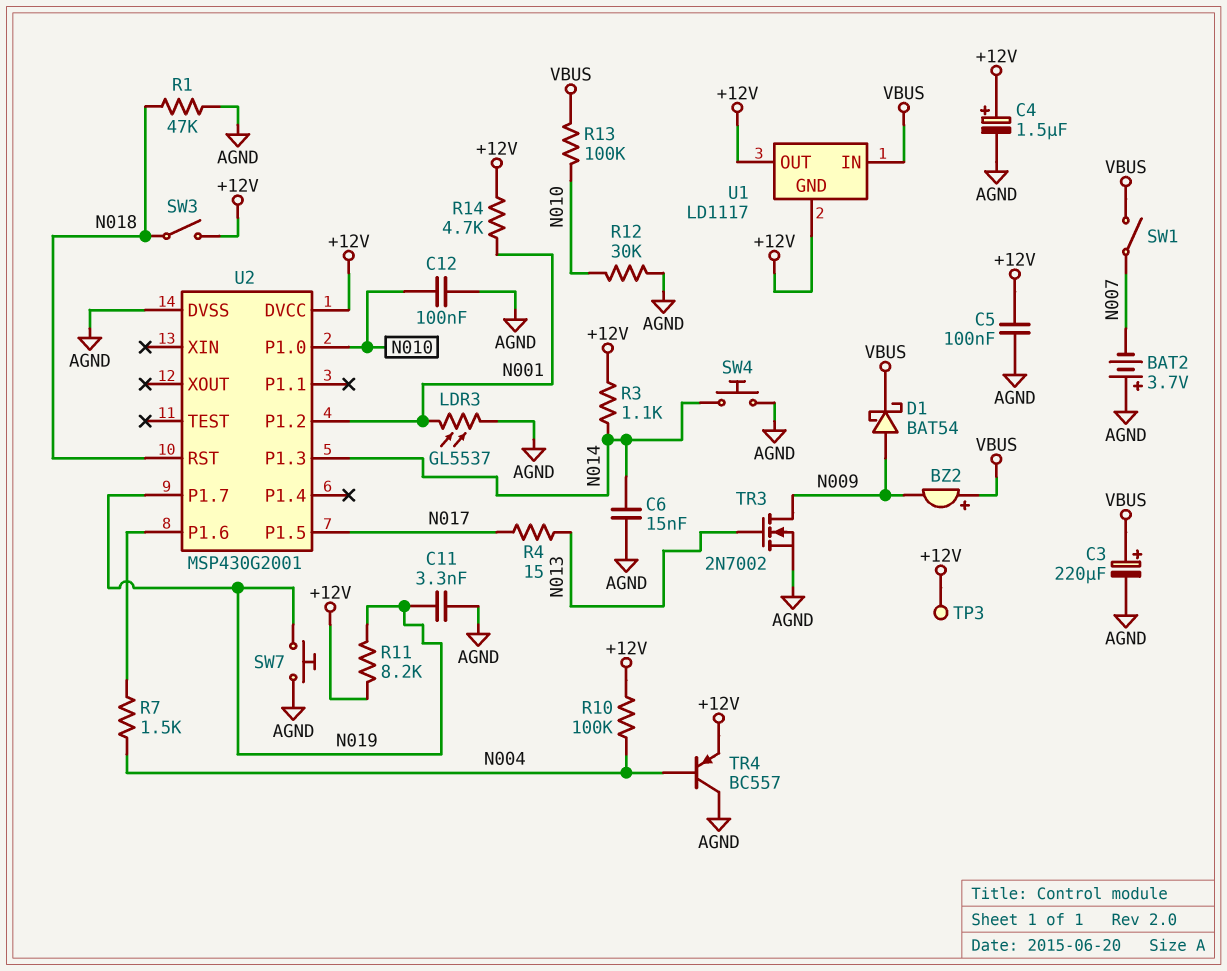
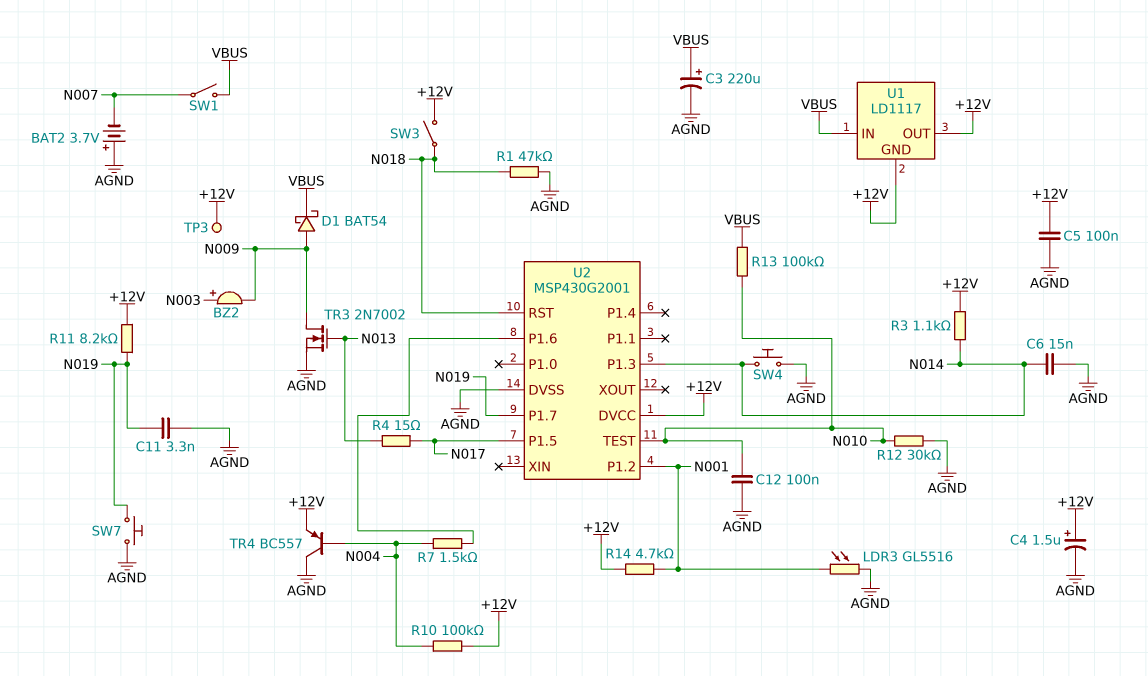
BZ2: buzzer (plus VBUS, minus N009) -> buzzer (plus N003, minus N009)
LDR3: GL5537 (AGND, N001) -> GL5516 (AGND, N001)
U2 pin P1.0: N010 -> none
U2 pin TEST: none -> N010

